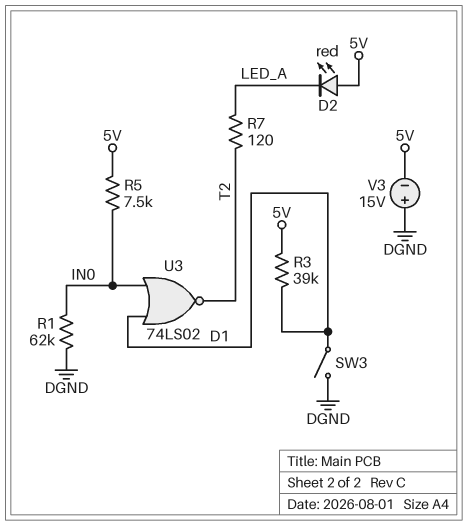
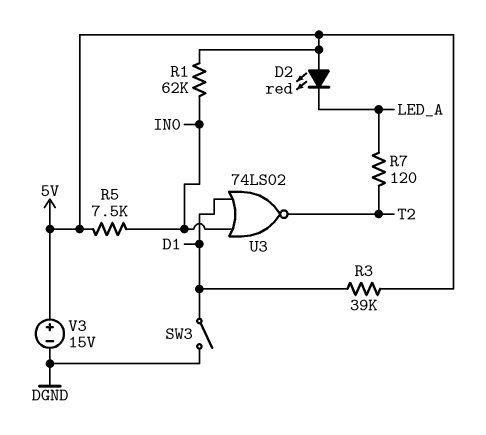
R1: 62k (DGND, IN0) -> 62k (5V, IN0)
V3: 15V (plus DGND, minus 5V) -> 15V (plus 5V, minus DGND)

